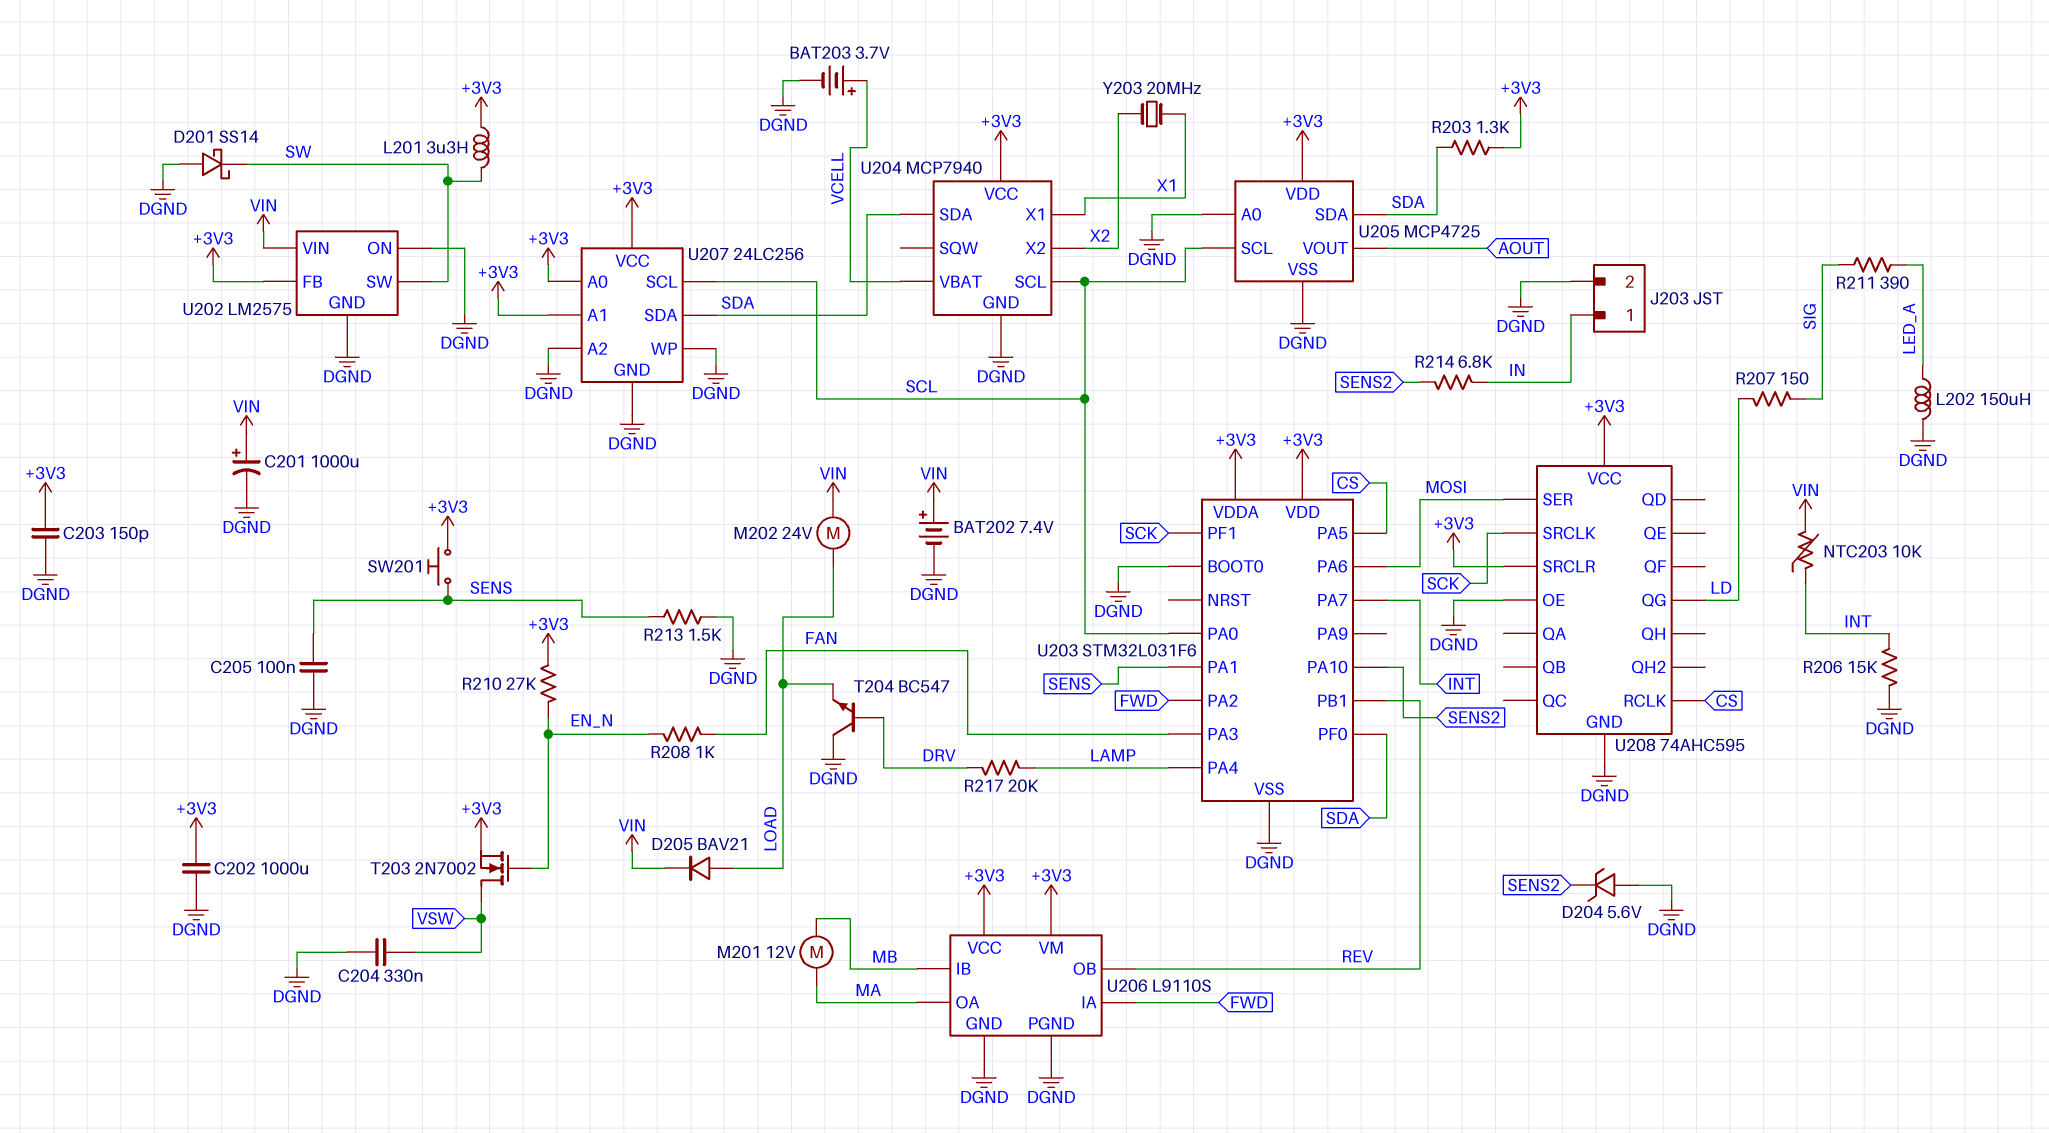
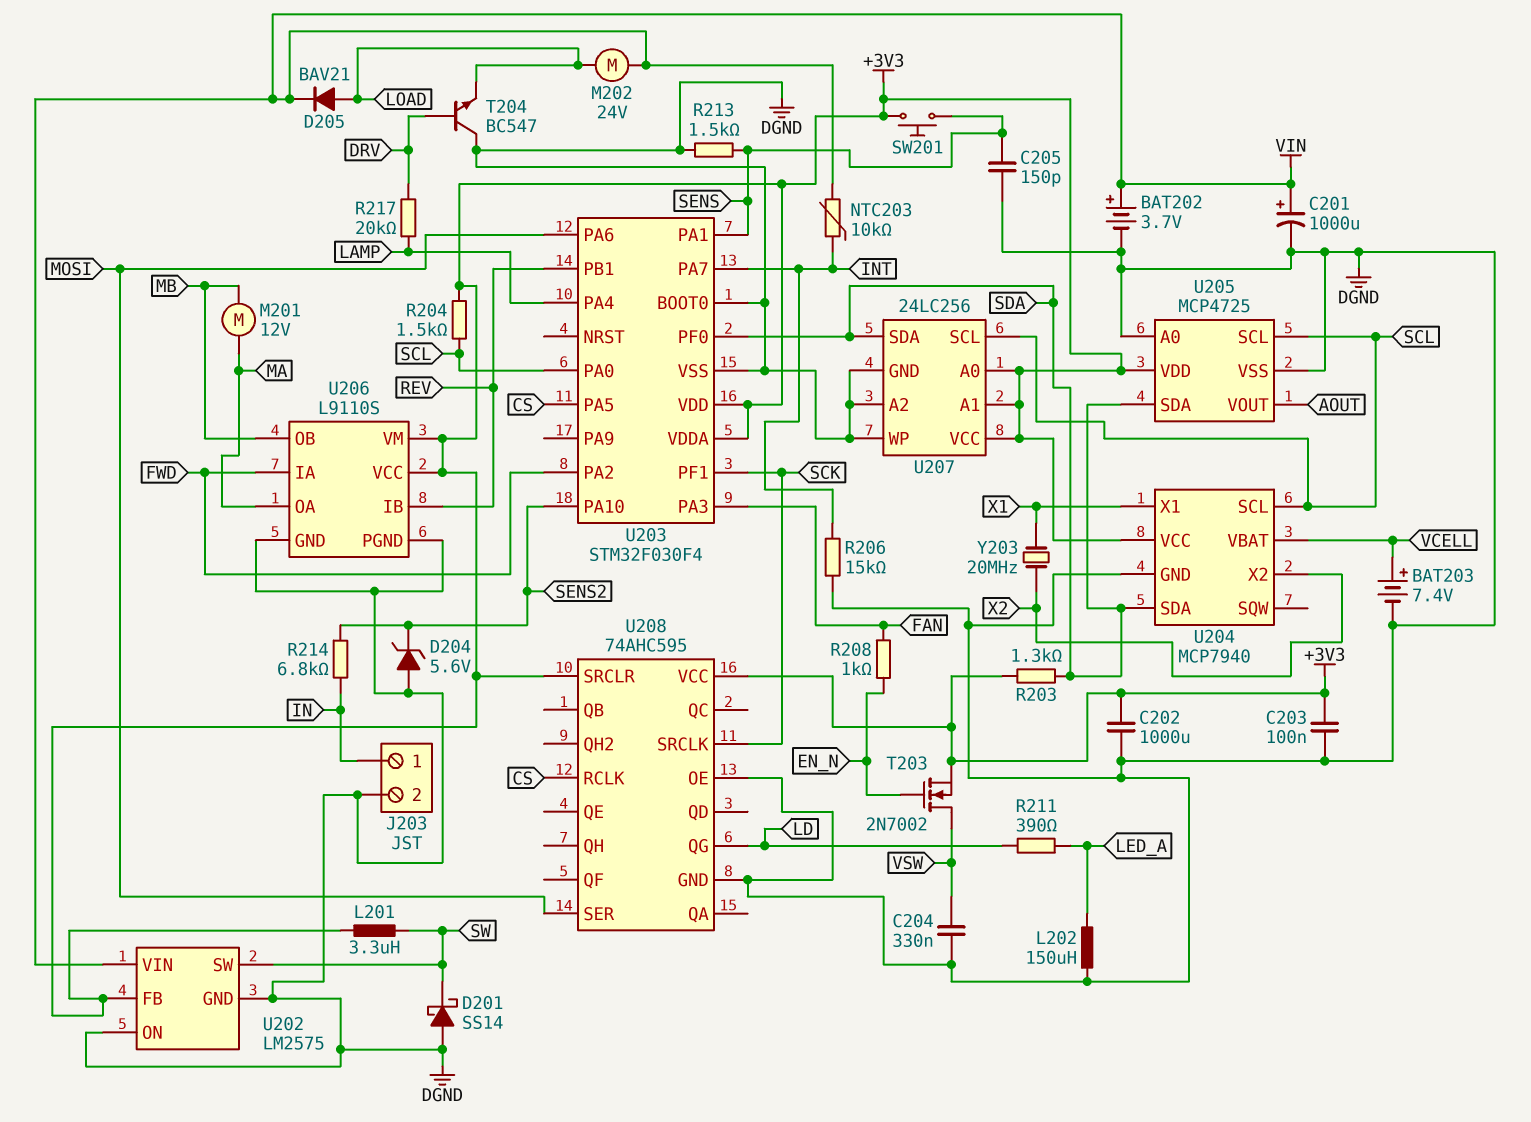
BAT202: 7.4V (plus VIN, minus DGND) -> 3.7V (plus VIN, minus DGND)
BAT203: 3.7V (plus VCELL, minus DGND) -> 7.4V (plus VCELL, minus DGND)
C203: 150pF (+3V3, DGND) -> 100nF (+3V3, DGND)
C205: 100nF (DGND, SENS) -> 150pF (DGND, SENS)
R204: none -> 1.5k (+3V3, SCL)
R207: 150 (LD, SIG) -> none
R210: 27k (+3V3, EN_N) -> none
R211: 390 (LED_A, SIG) -> 390 (LD, LED_A)
U203: STM32L031F6 -> STM32F030F4
U206 pin IB: MB -> REV
U206 pin OB: REV -> MB

